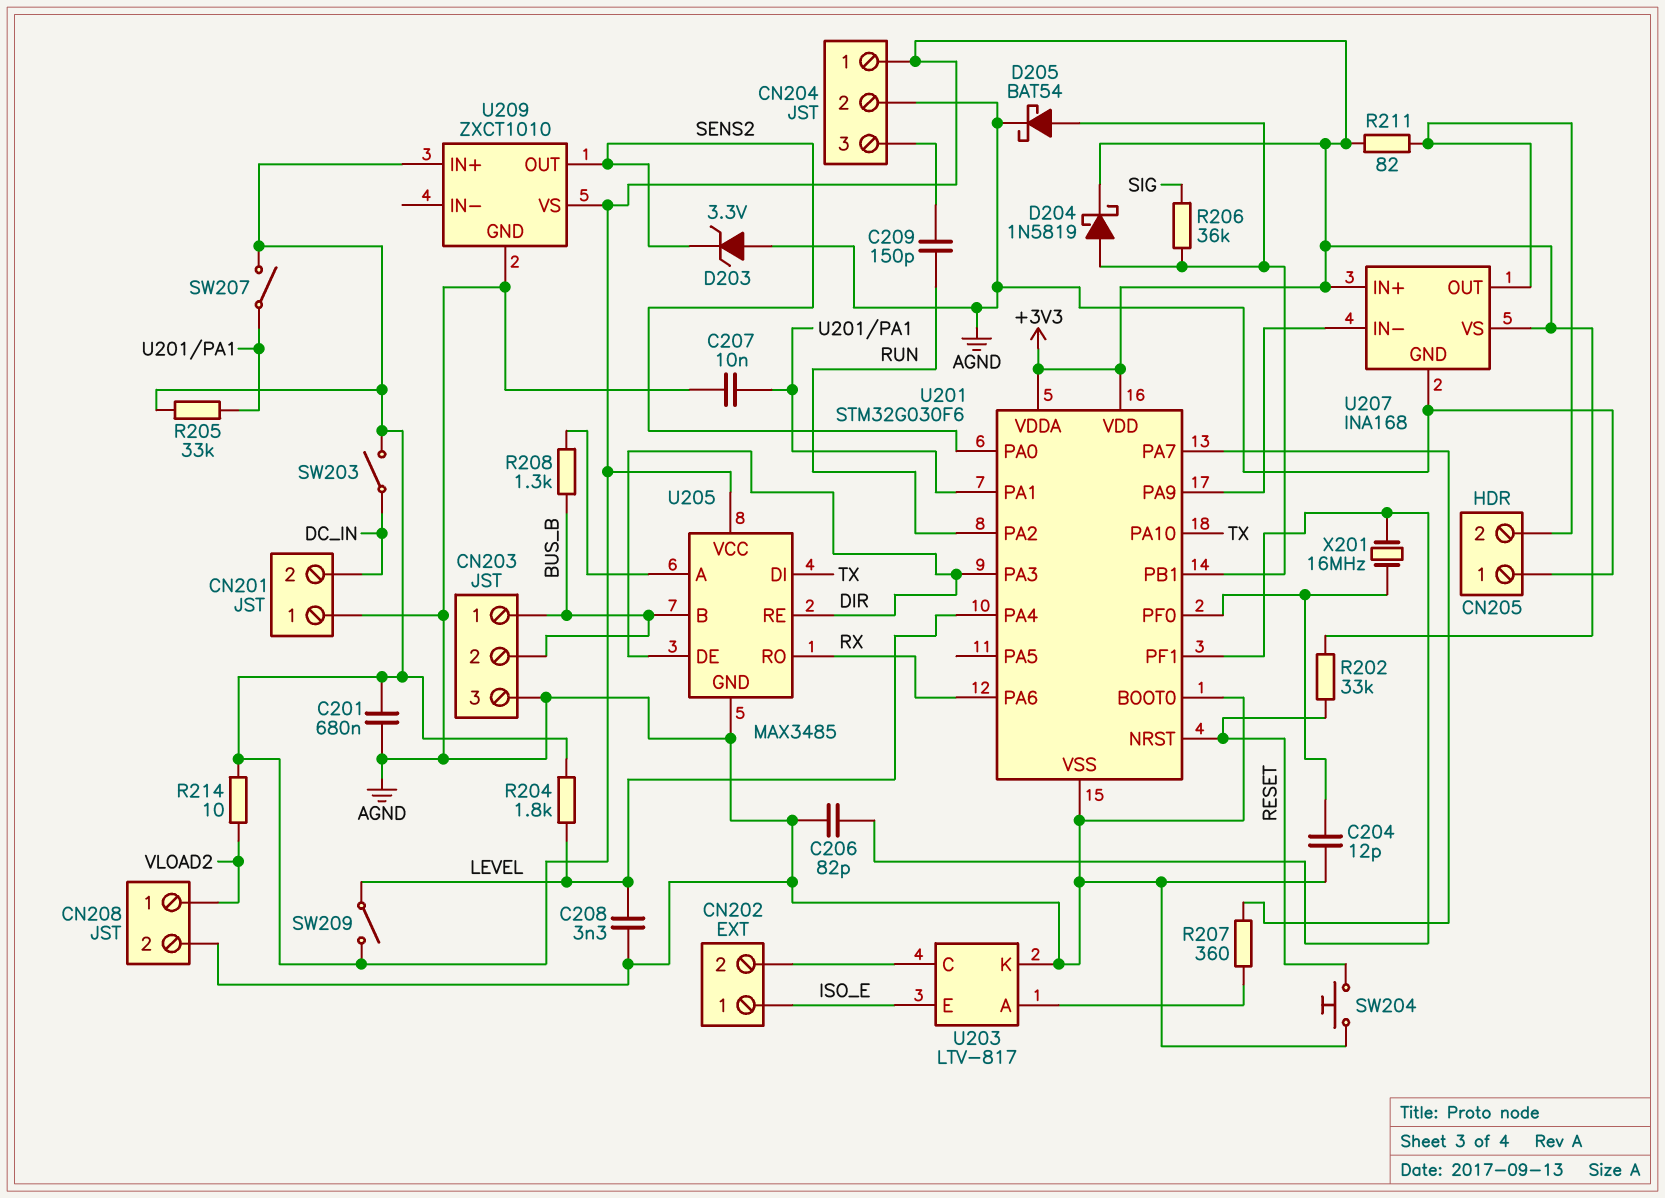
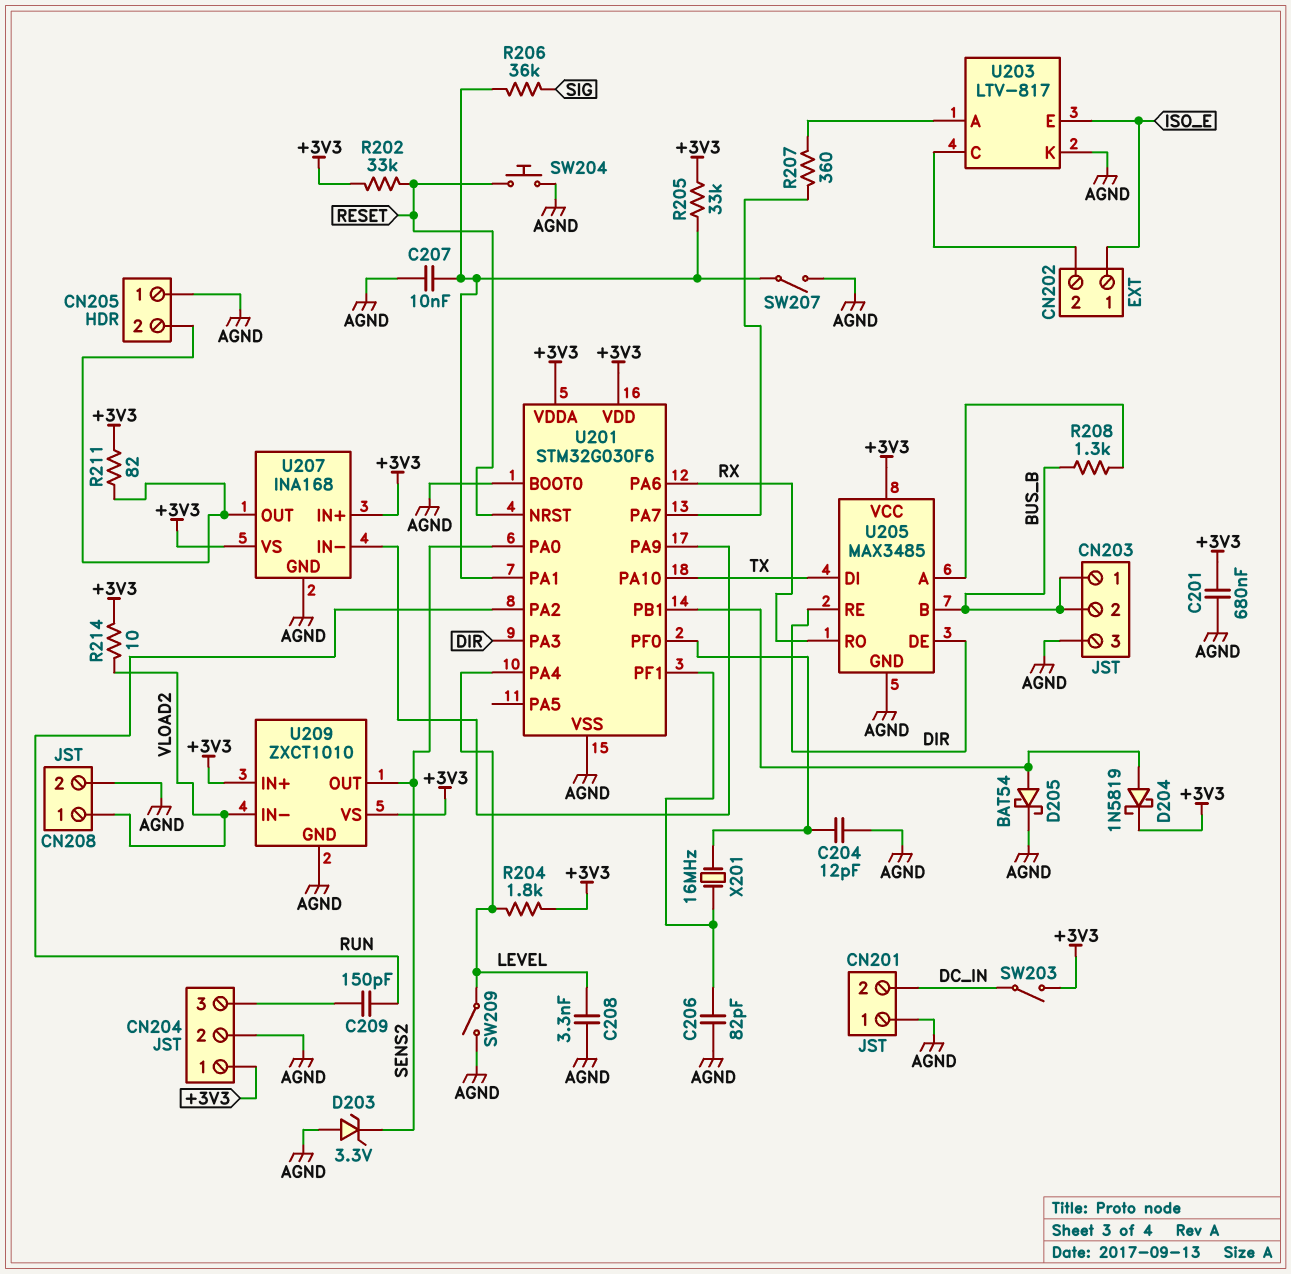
R206: 36k (SIG, U201/PB1) -> 36k (SIG, U201/PA1)
SW207: switch (+3V3, U201/PA1) -> switch (AGND, U201/PA1)
SW209: switch (+3V3, LEVEL) -> switch (AGND, LEVEL)
U209 pin IN-: none -> VLOAD2

